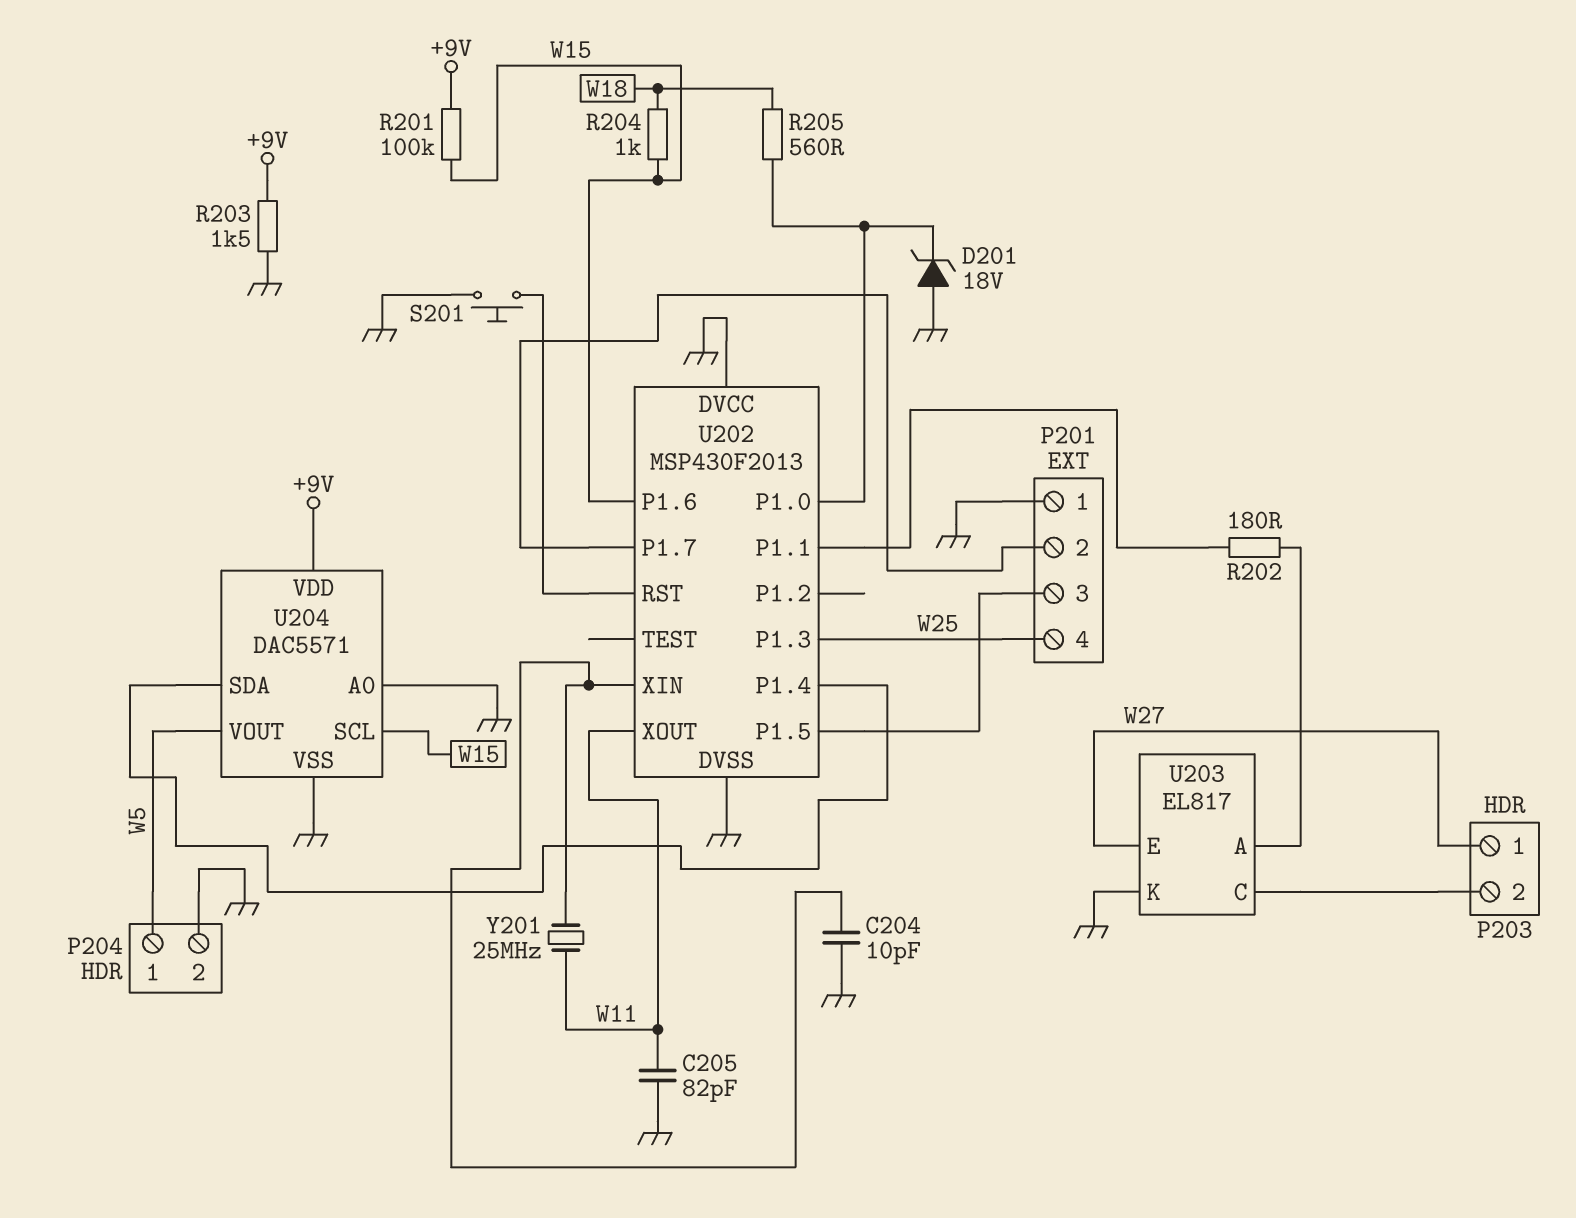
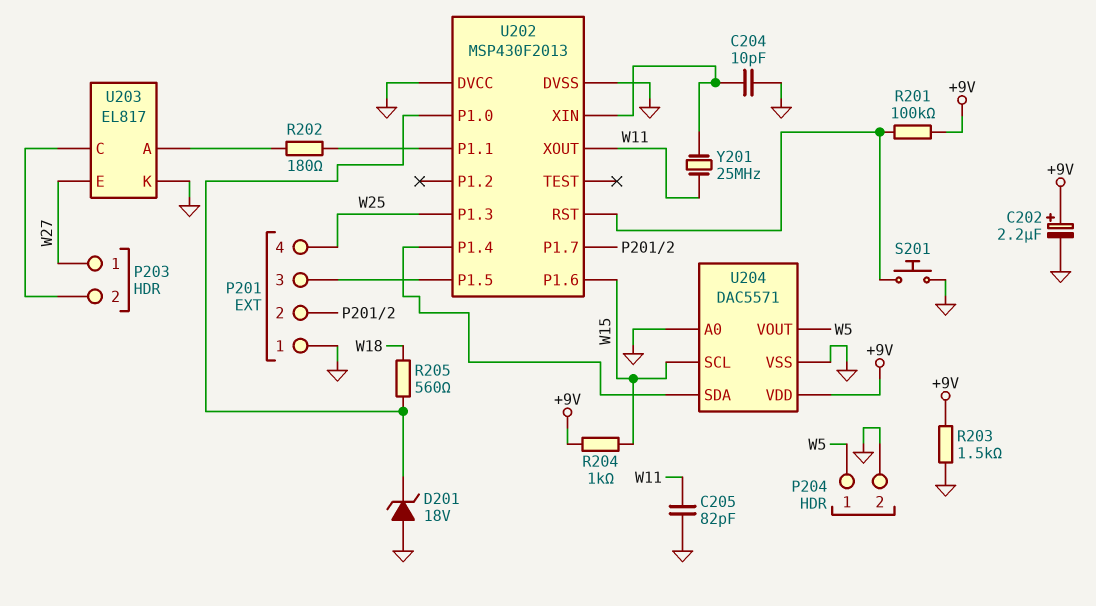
C202: none -> 2.2uF (plus +9V, minus GND)
R201: 100k (+9V, W15) -> 100k (+9V, U202/RST)
R204: 1k (W15, W18) -> 1k (+9V, W15)

